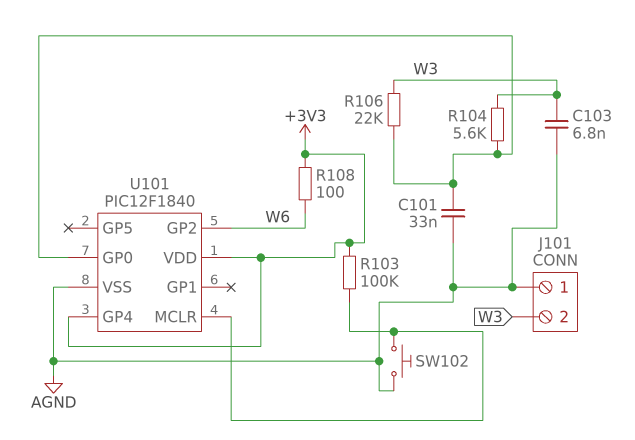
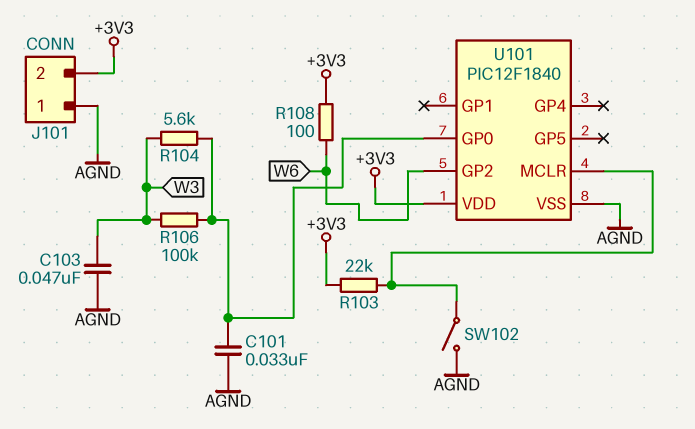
C103: 6.8nF (AGND, W3) -> 47nF (AGND, W3)
J101 pin 2: W3 -> +3V3
R103: 100k (+3V3, U101/MCLR) -> 22k (+3V3, U101/MCLR)
R106: 22k (U101/GP0, W3) -> 100k (U101/GP0, W3)
SW102: button (AGND, U101/MCLR) -> switch (AGND, U101/MCLR)
U101 pin GP4: +3V3 -> none

